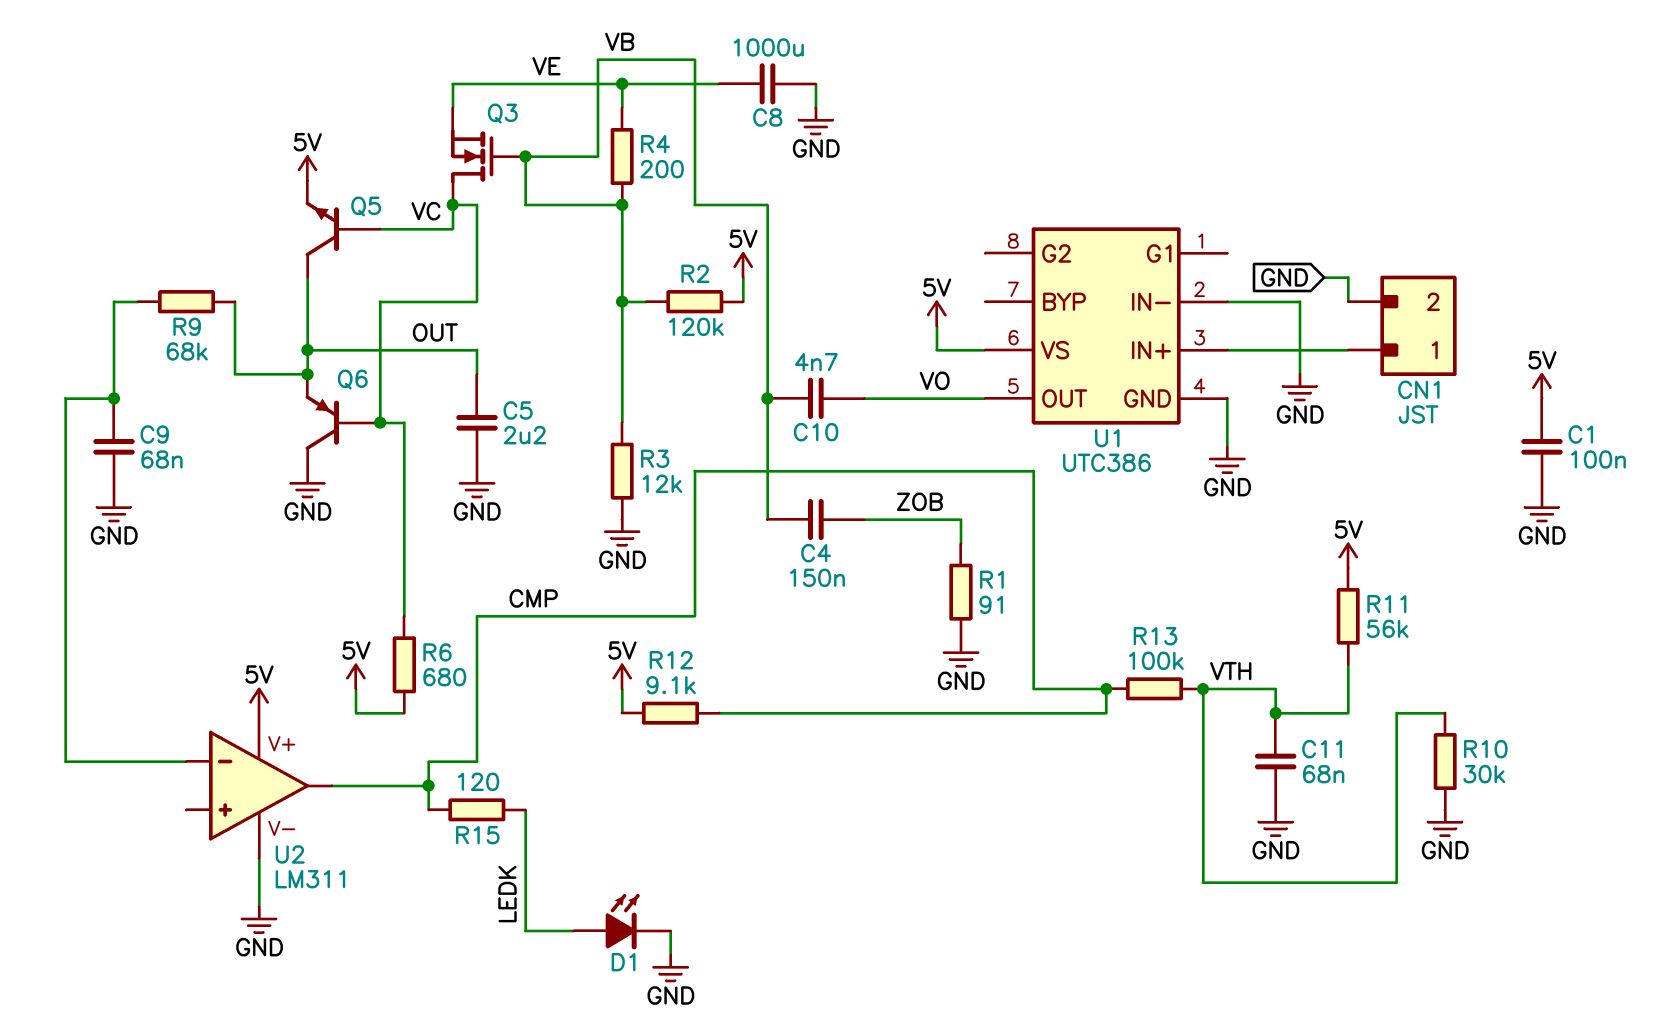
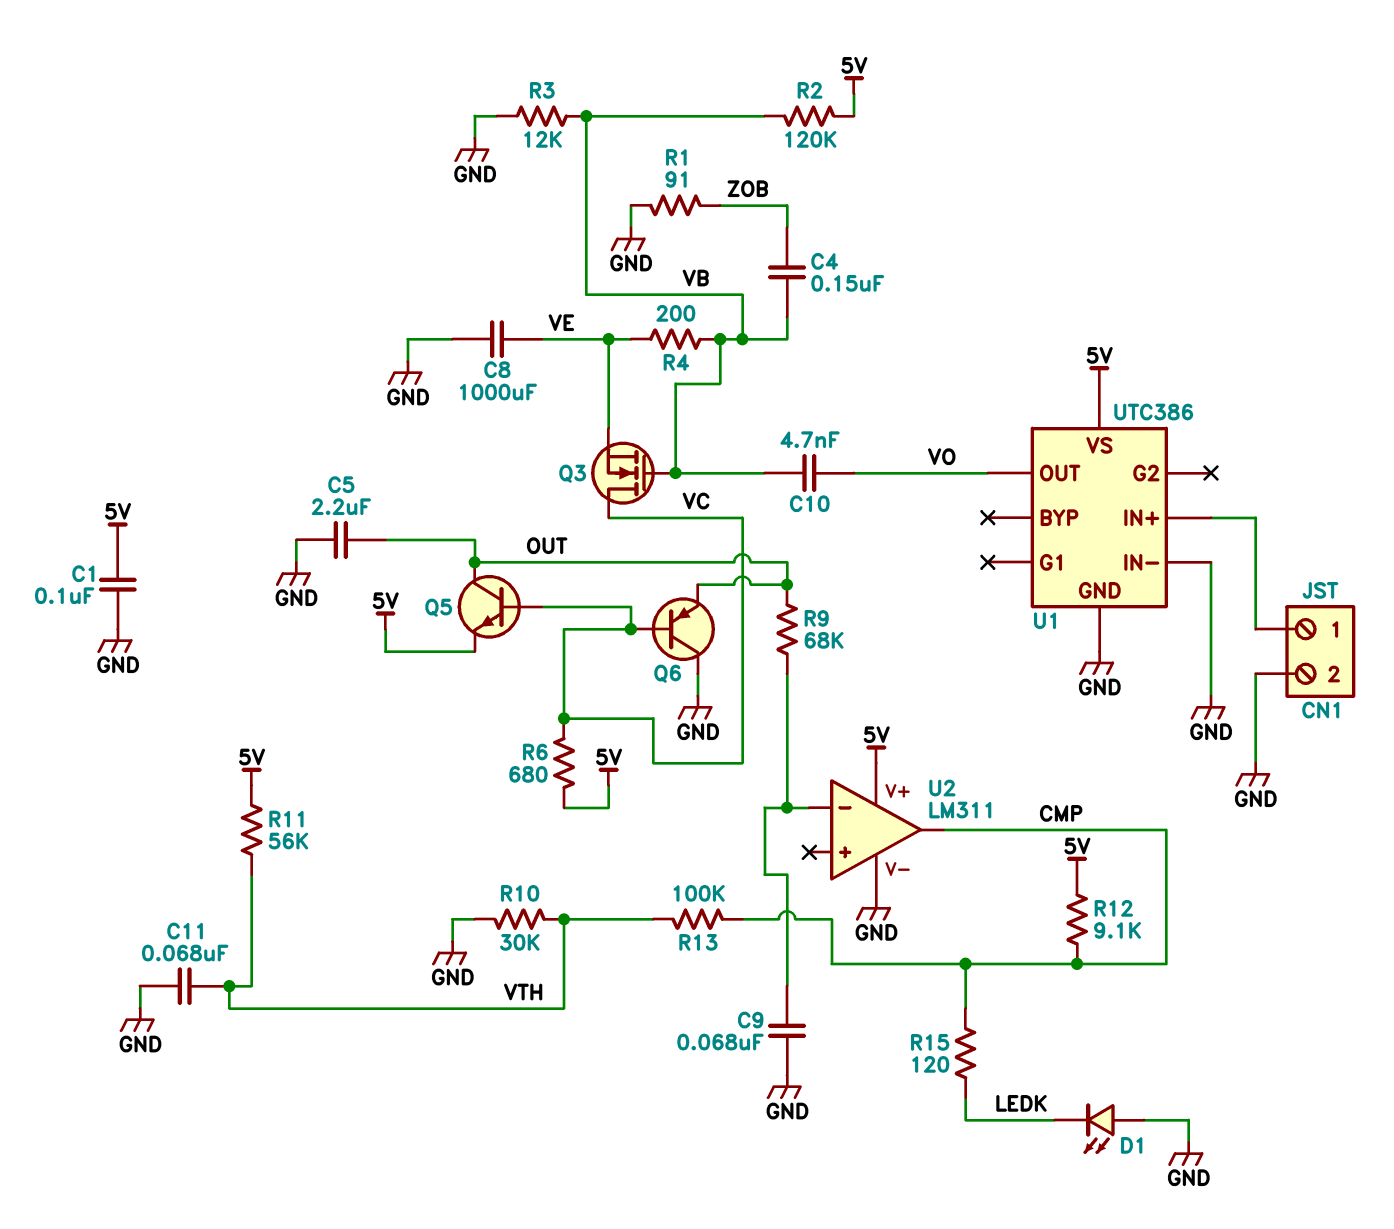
D1: LED (A LEDK, K GND) -> LED (A GND, K LEDK)

